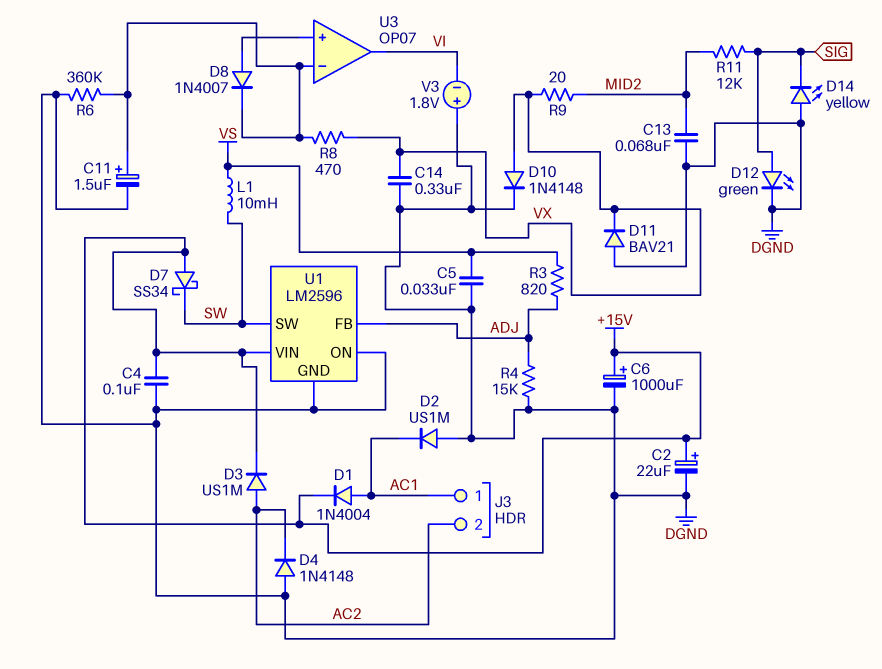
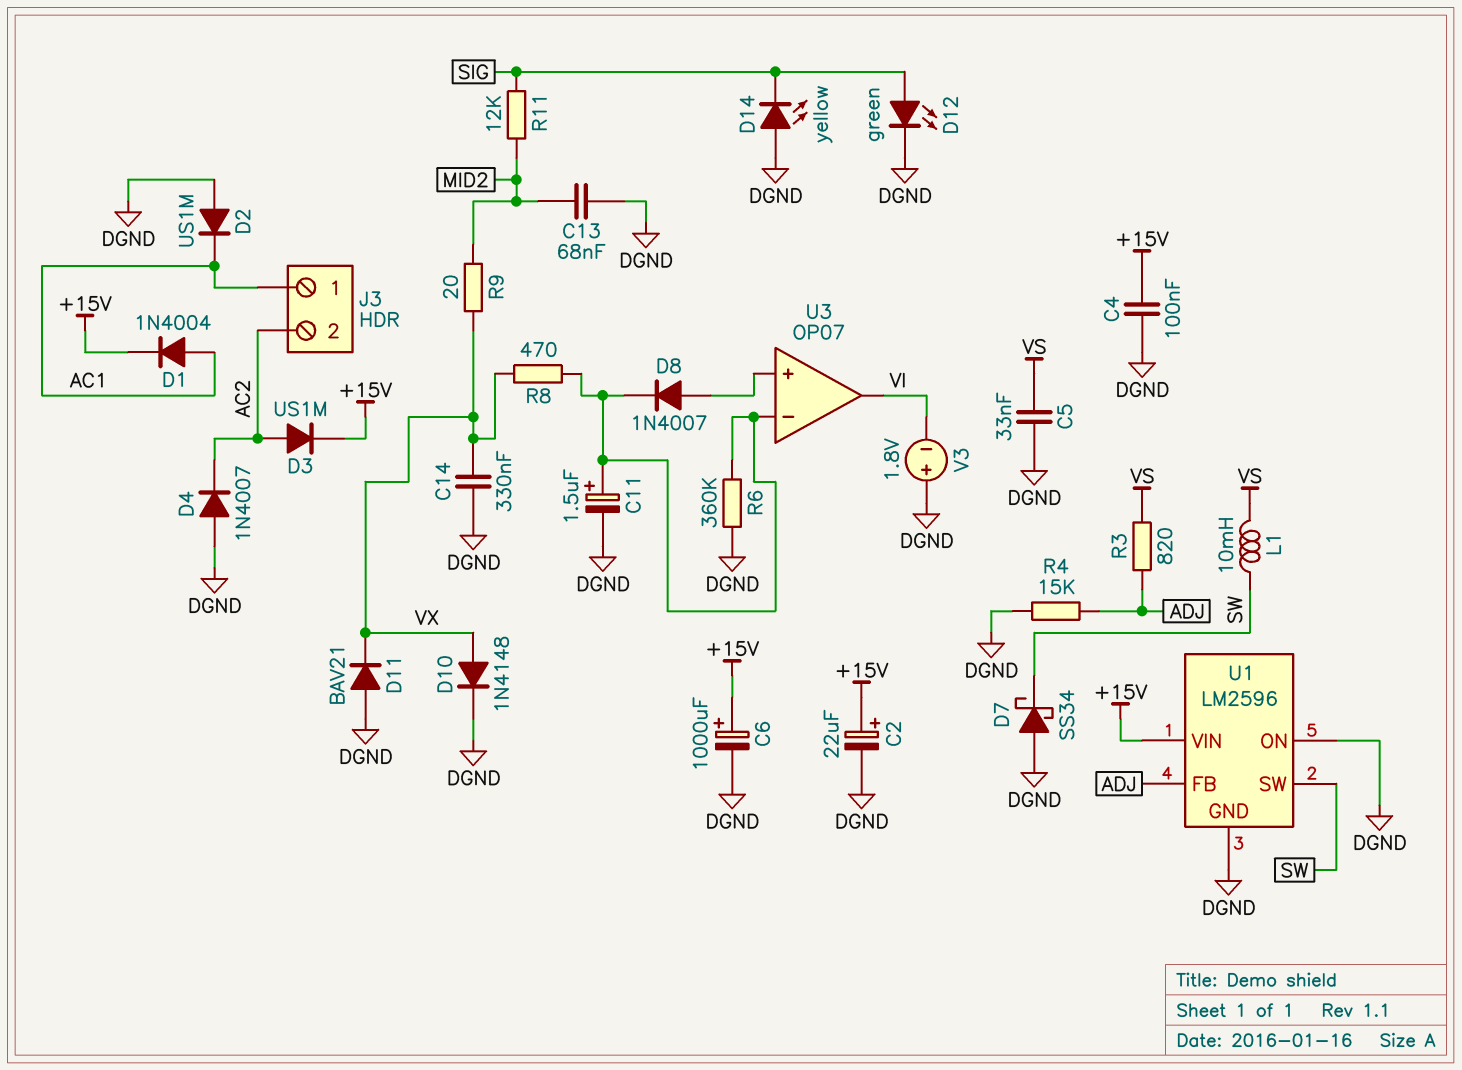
D4: diode 1N4148 (A DGND, K AC2) -> diode 1N4007 (A DGND, K AC2)
D7: schottky SS34 (A +15V, K SW) -> schottky SS34 (A DGND, K SW)

